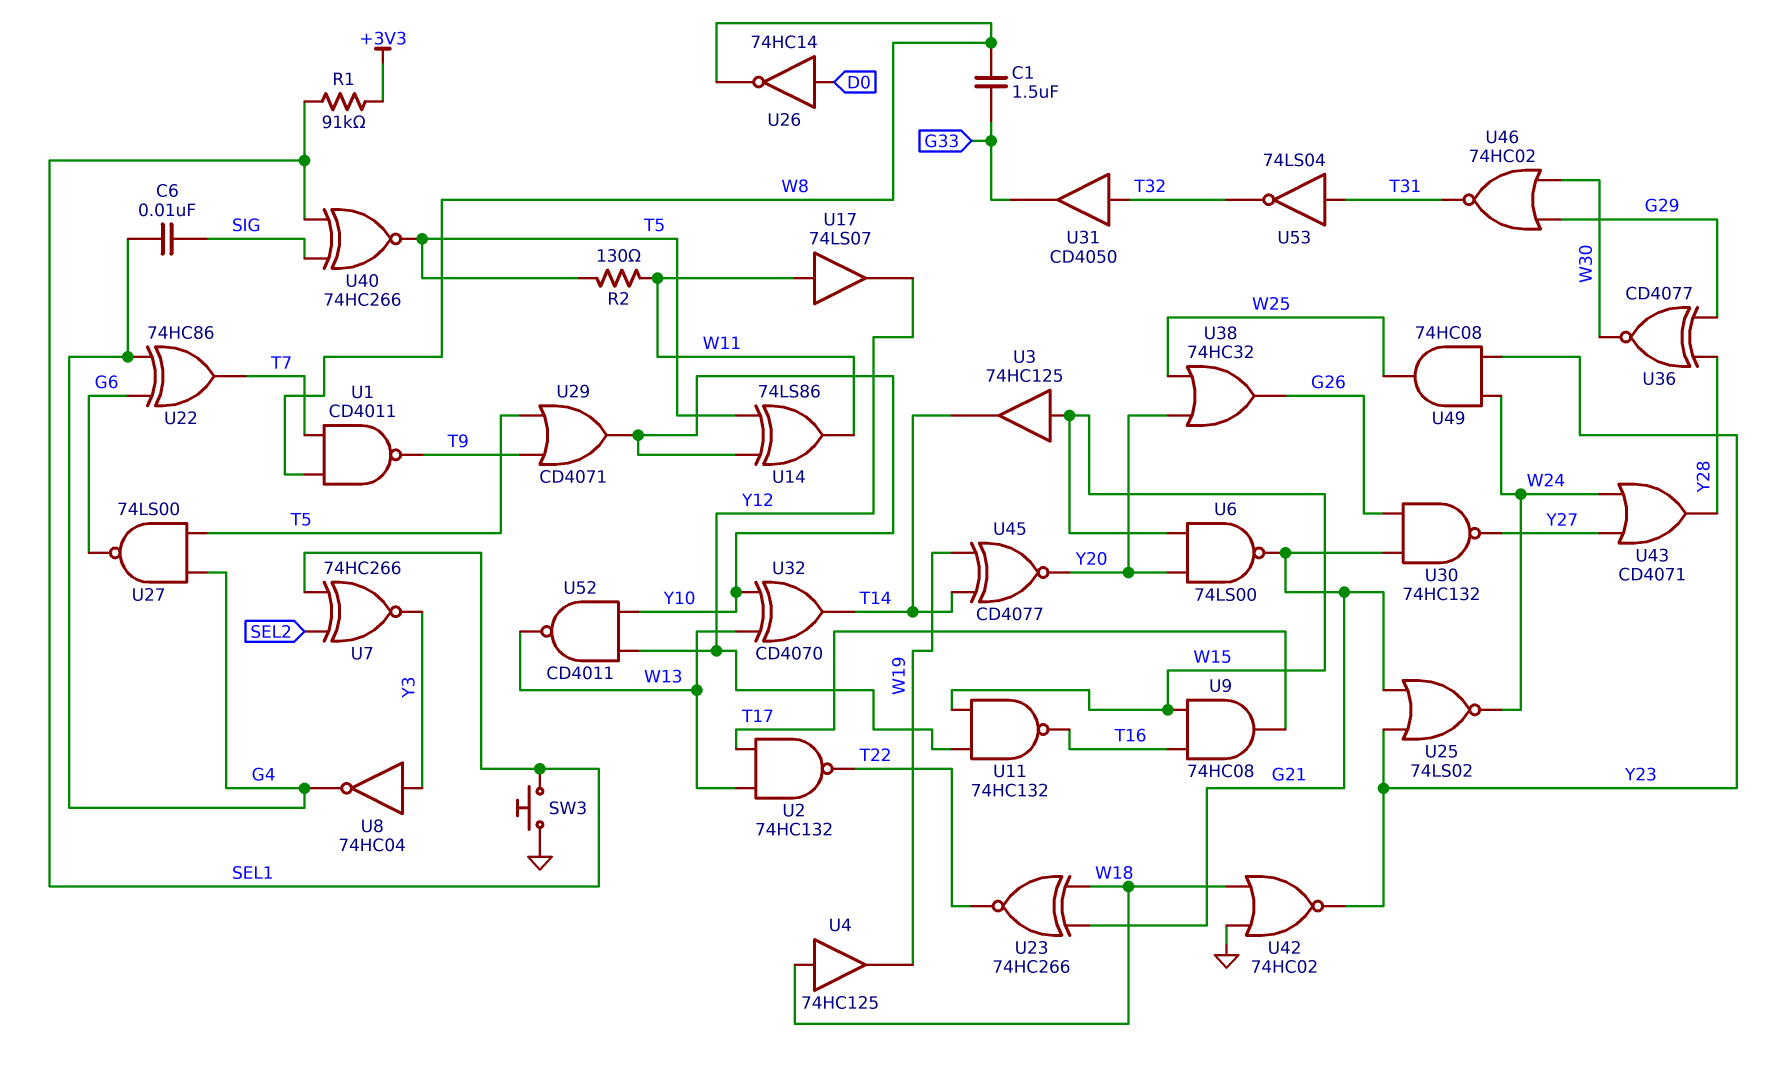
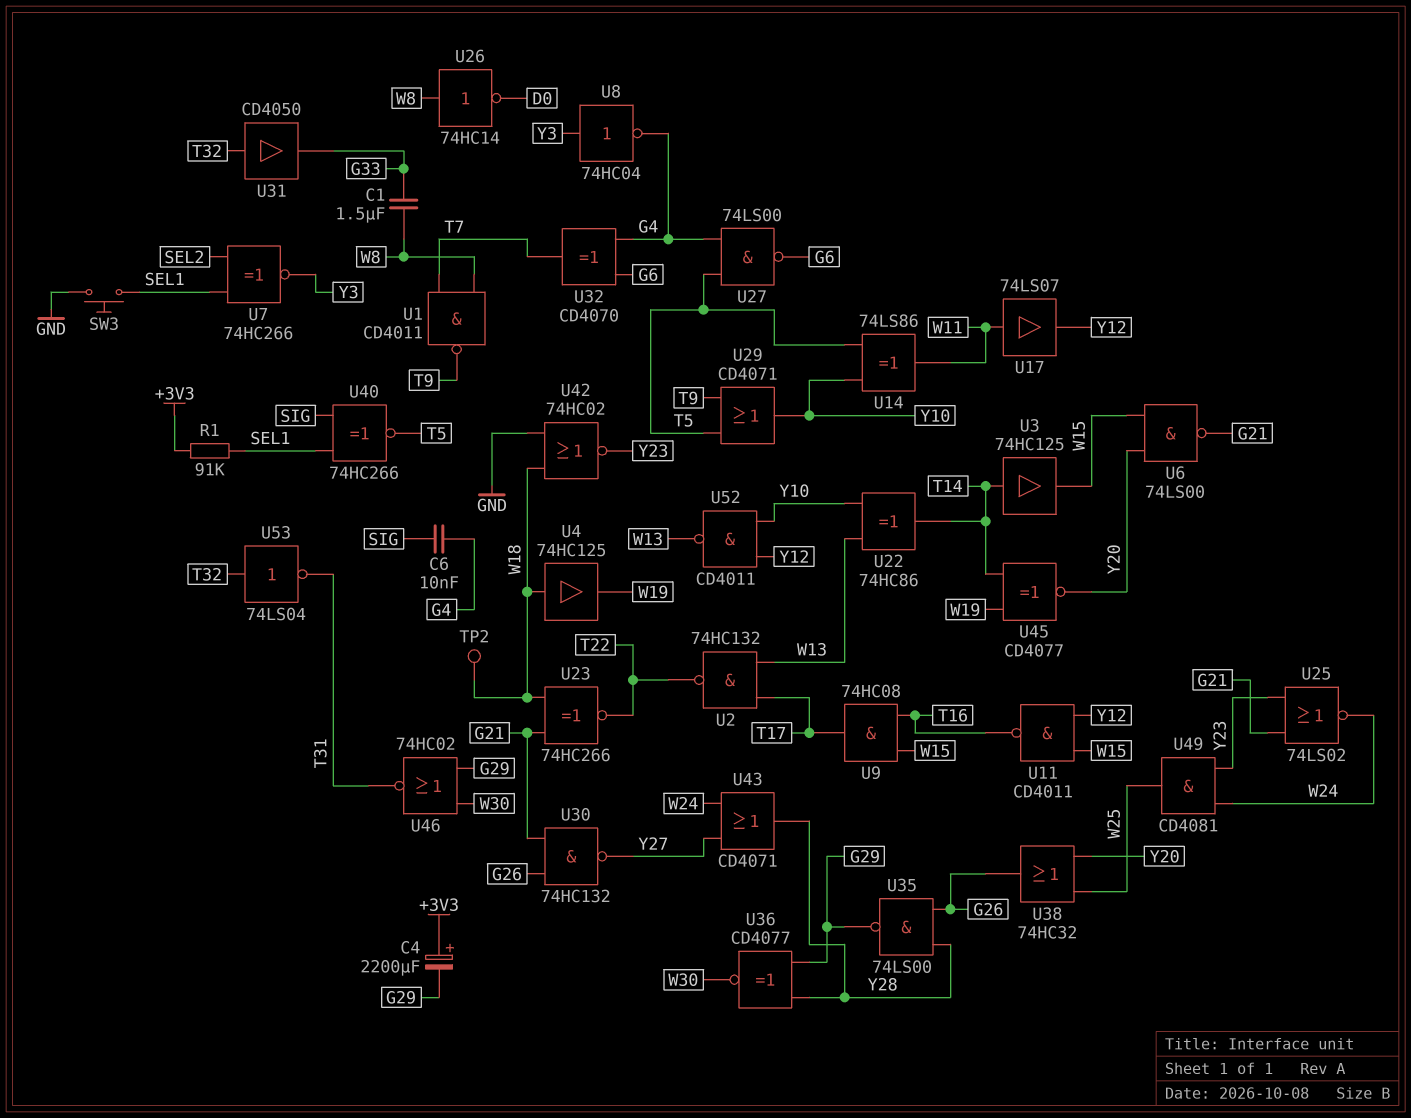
C4: none -> 2200uF (plus +3V3, minus G29)
R2: 130 (T5, W11) -> none
TP2: none -> test point (W18)
U3: buffer 74HC125 (in W15, out T14) -> buffer 74HC125 (in T14, out W15)
U11: NAND 74HC132 (in W15, in Y12, out T16) -> NAND CD4011 (in W15, in Y12, out T16)
U22: XOR 74HC86 (in G4, in G6, out T7) -> XOR 74HC86 (in W13, in Y10, out T14)
U26: NOT 74HC14 (in D0, out W8) -> NOT 74HC14 (in W8, out D0)
U32: XOR CD4070 (in W13, in Y10, out T14) -> XOR CD4070 (in G4, in G6, out T7)
U35: none -> NAND 74LS00 (in G26, in Y28, out G29)
U49: AND 74HC08 (in W24, in Y23, out W25) -> AND CD4081 (in W24, in Y23, out W25)
U53: NOT 74LS04 (in T31, out T32) -> NOT 74LS04 (in T32, out T31)

